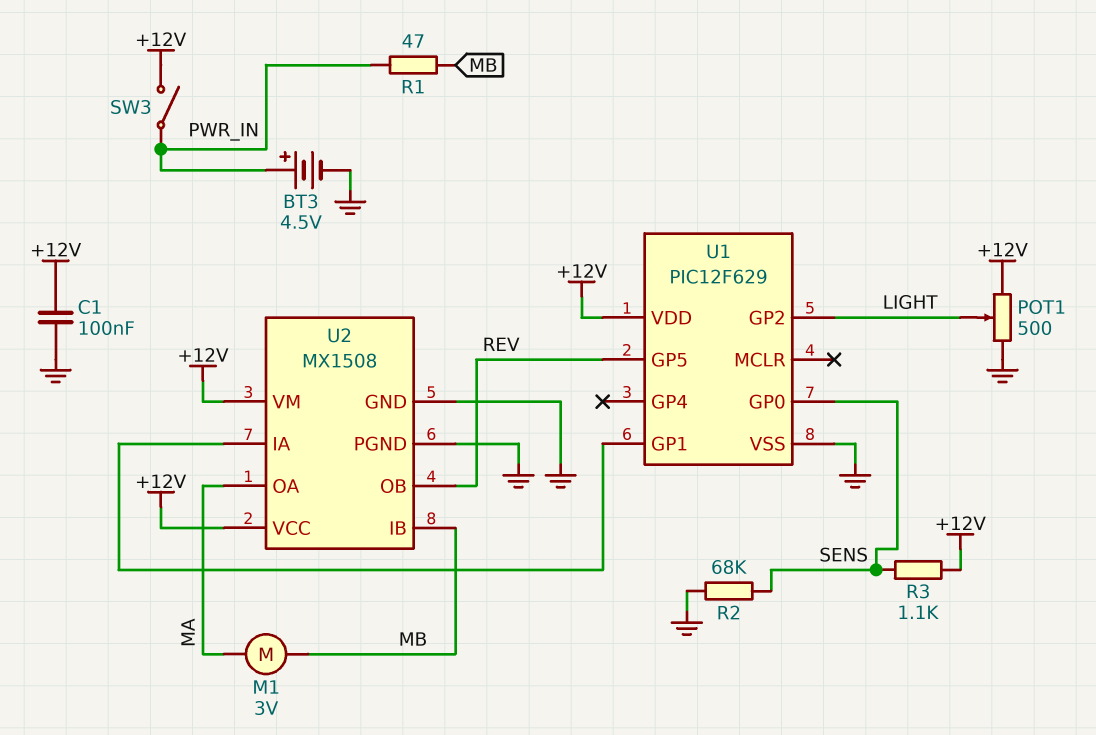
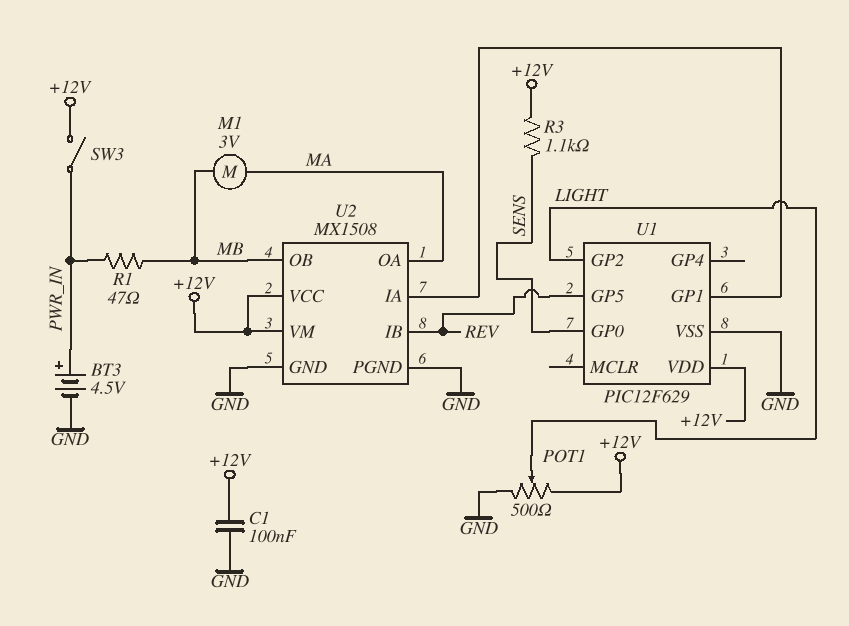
R2: 68k (GND, SENS) -> none
U2 pin IB: MB -> REV
U2 pin OB: REV -> MB

